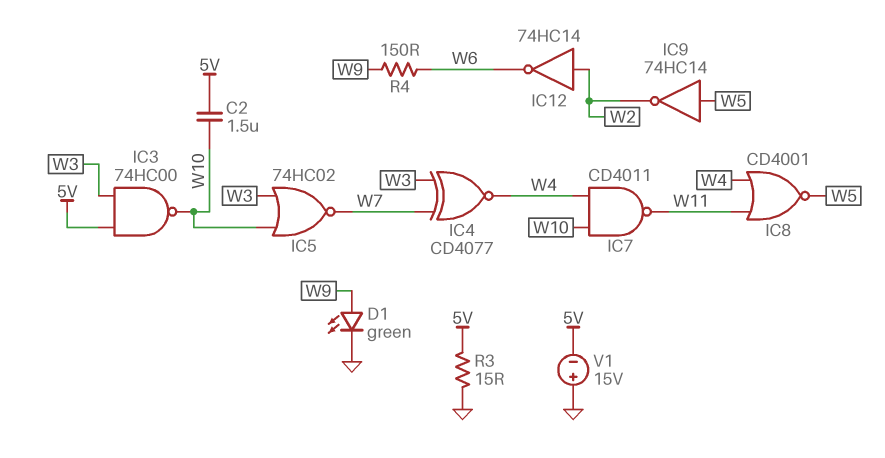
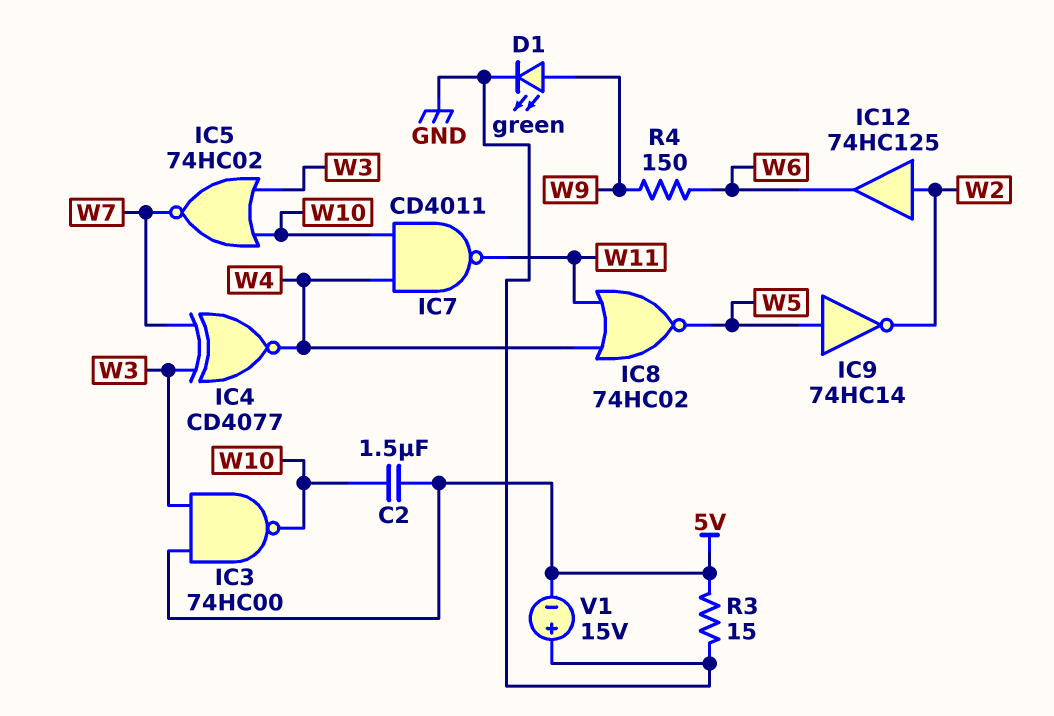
IC8: NOR CD4001 (in W4, in W11, out W5) -> NOR 74HC02 (in W4, in W11, out W5)
IC12: NOT 74HC14 (in W2, out W6) -> buffer 74HC125 (in W2, out W6)

